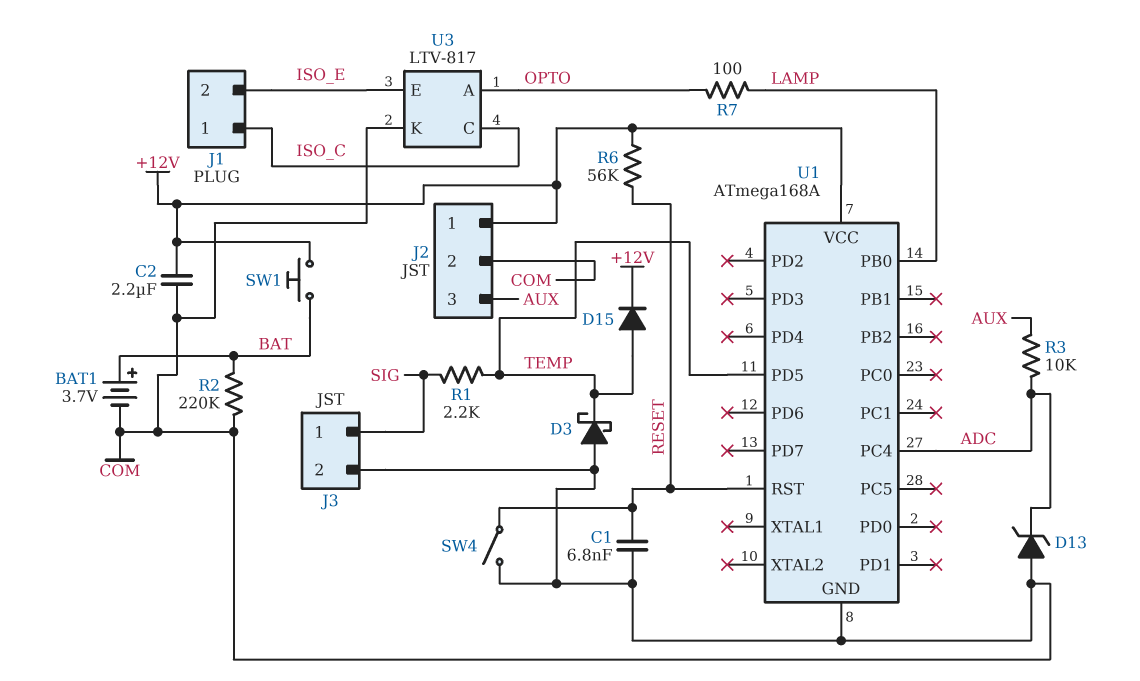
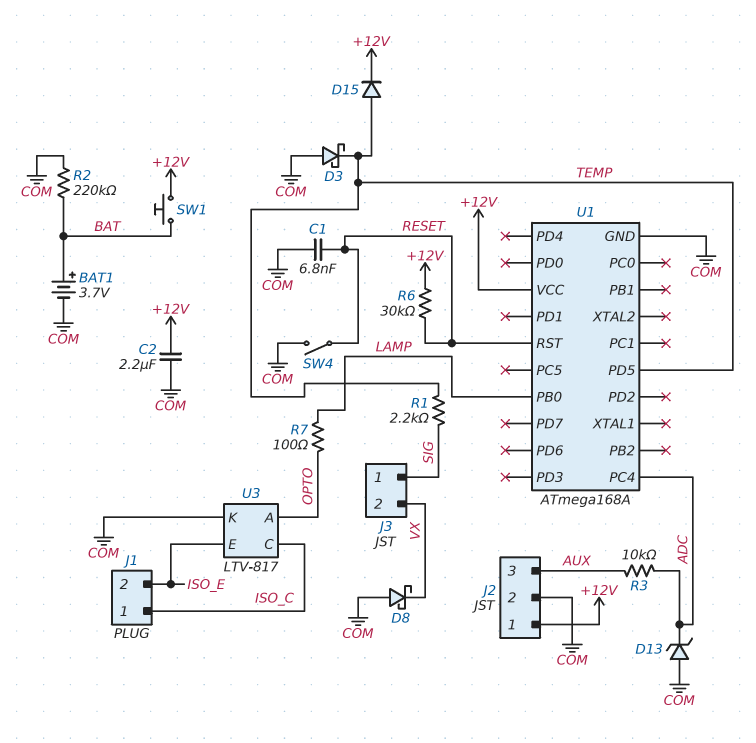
D8: none -> schottky (A COM, K VX)
J3 pin 2: COM -> VX
R6: 56k (+12V, RESET) -> 30k (+12V, RESET)

